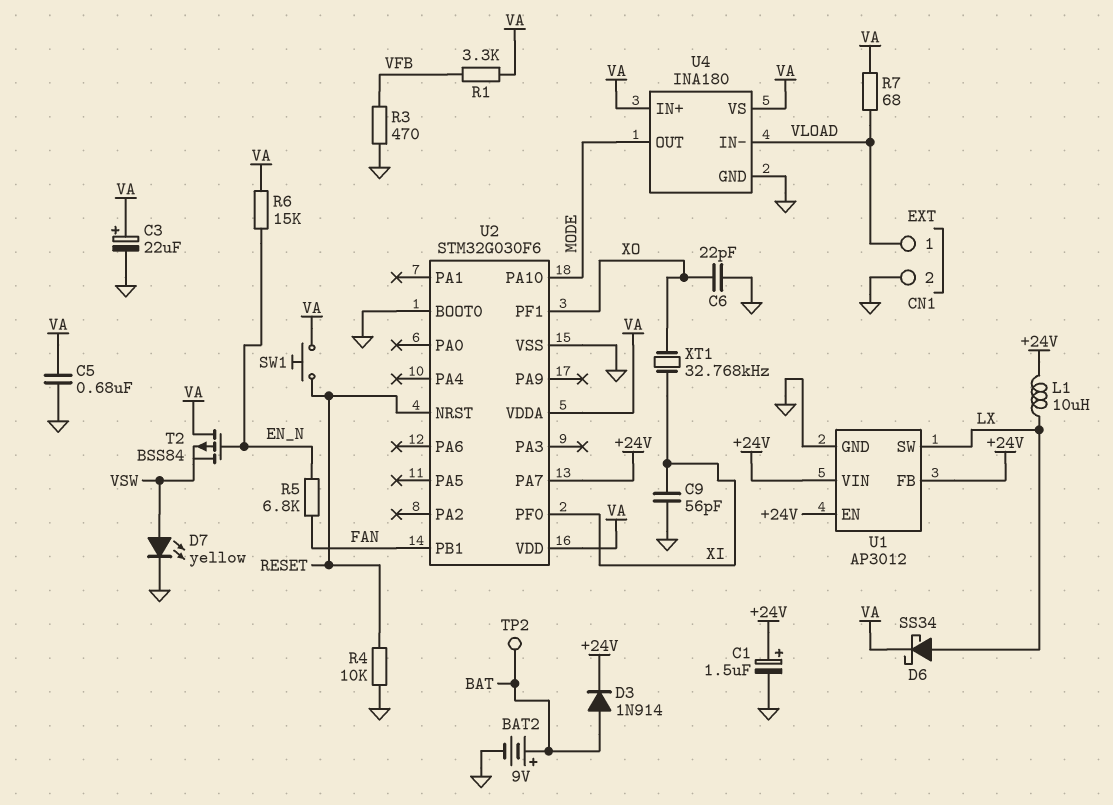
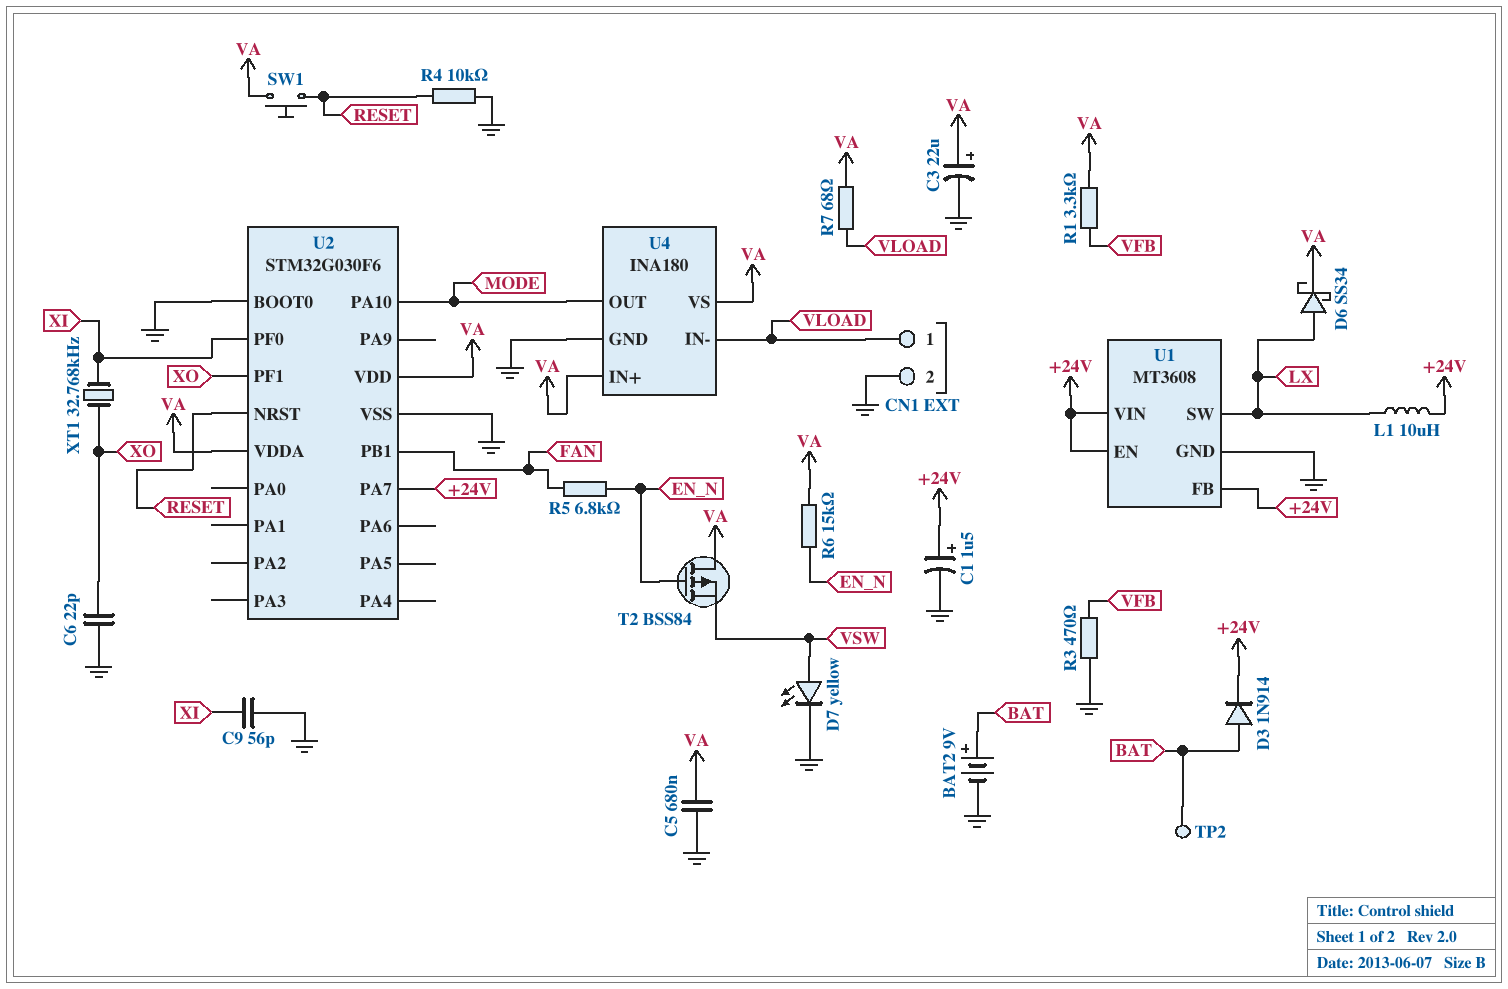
U1: AP3012 -> MT3608

